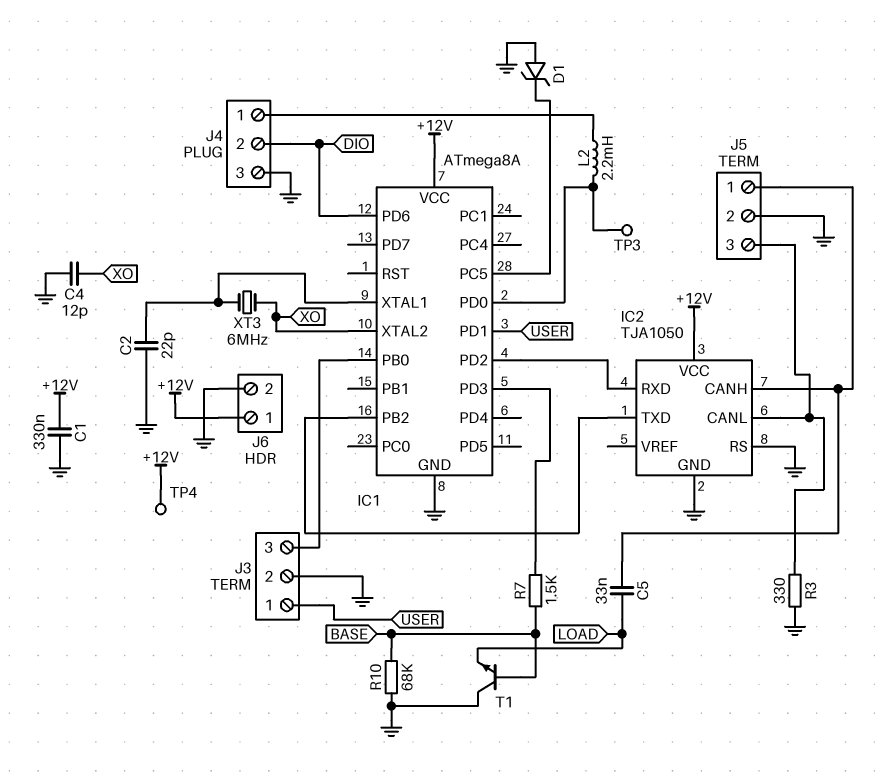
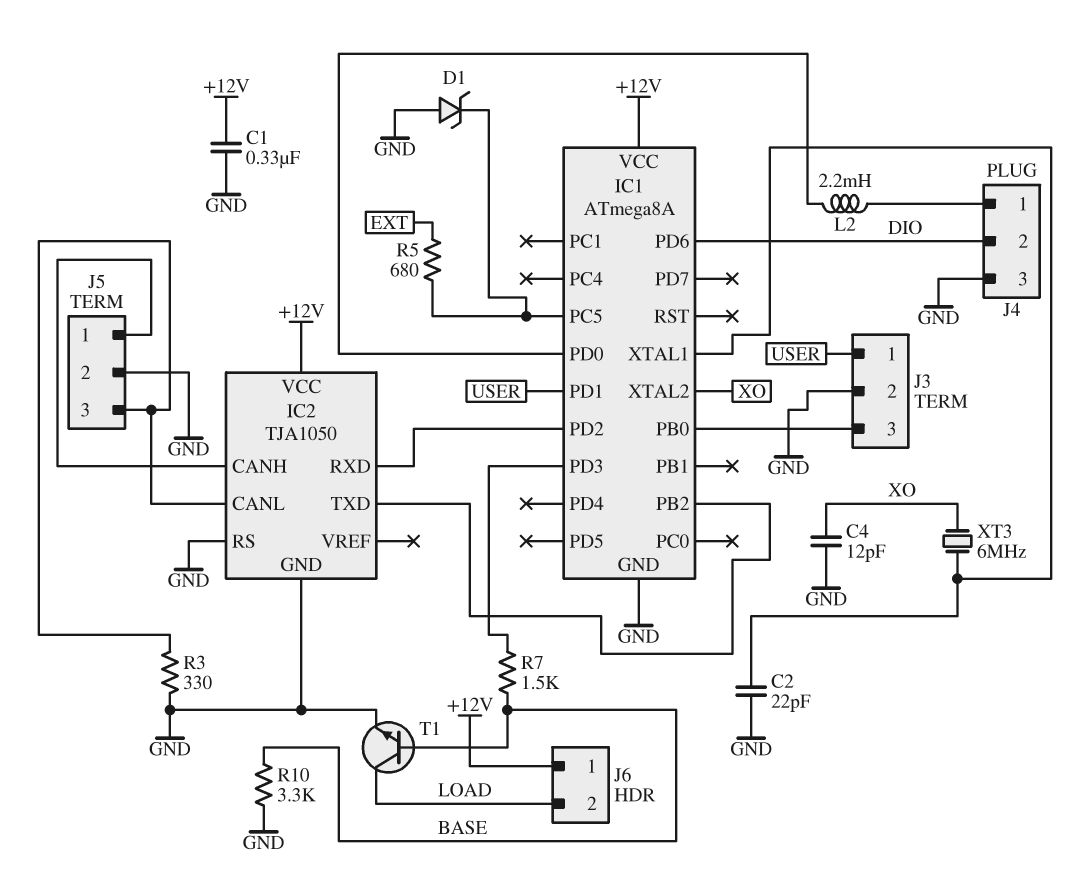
C5: 33nF (IC2/CANH, LOAD) -> none
J6 pin 2: GND -> LOAD
R5: none -> 680 (EXT, IC1/PC5)
R10: 68k (BASE, GND) -> 3.3k (BASE, GND)
T1: NPN (B BASE, C GND, E LOAD) -> NPN (B BASE, C LOAD, E GND)
TP3: test point (IC1/PD0) -> none
TP4: test point (+12V) -> none

